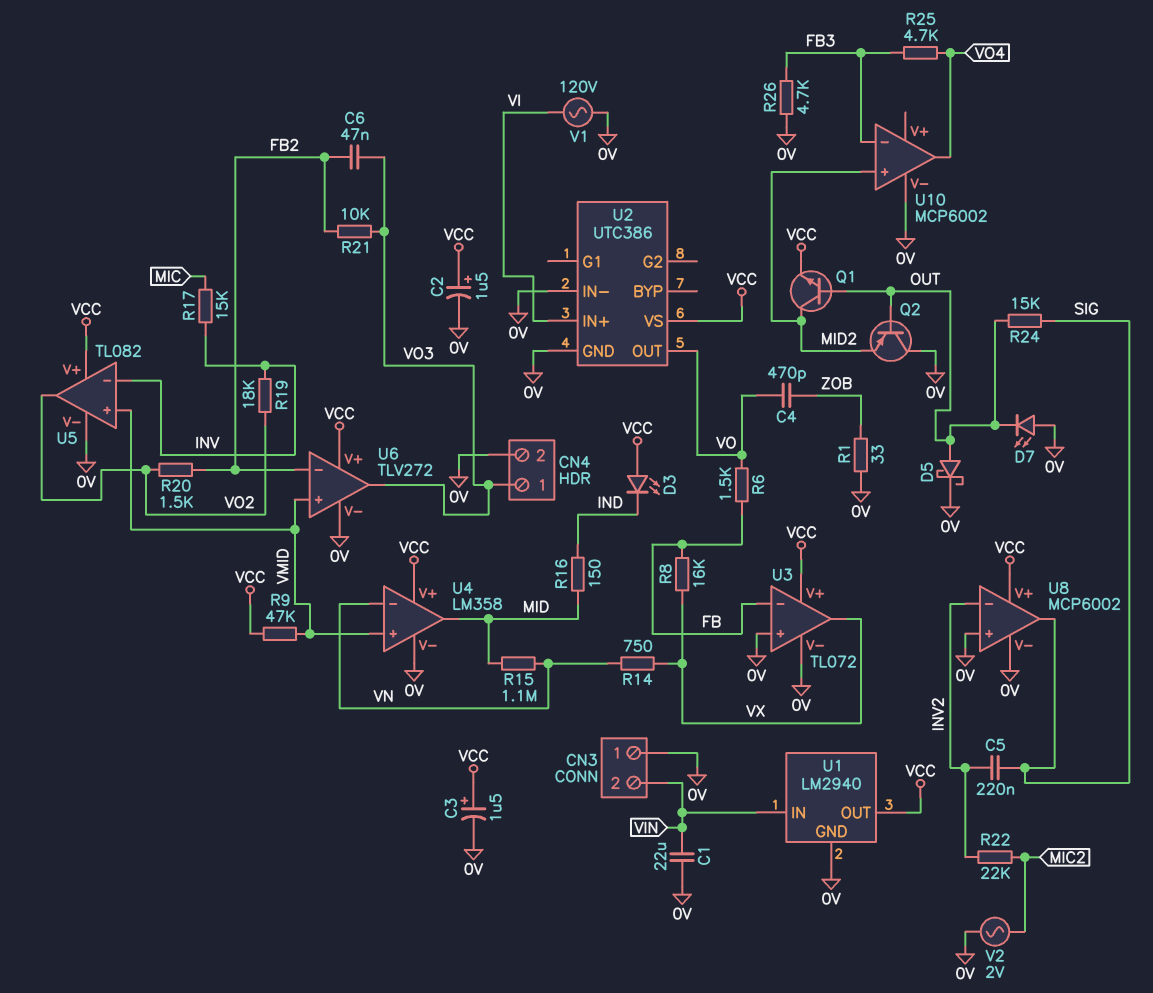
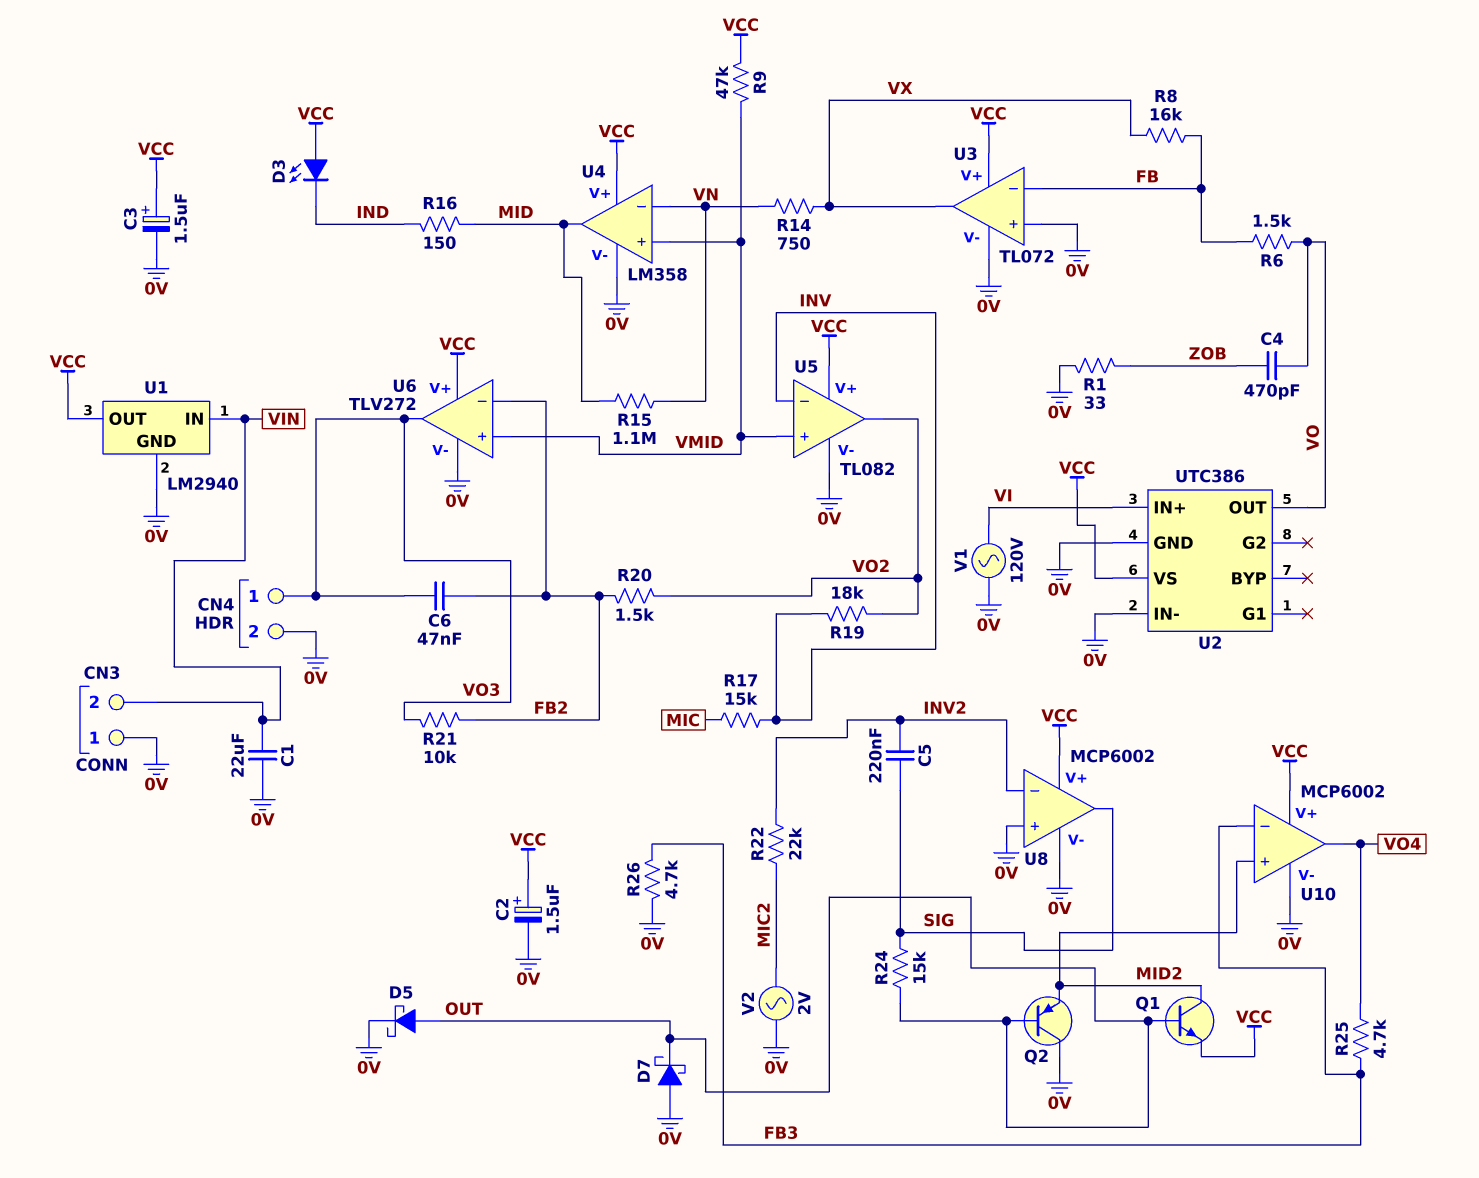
D7: LED (A 0V, K OUT) -> schottky (A 0V, K OUT)
U10 pin V+: none -> VCC

